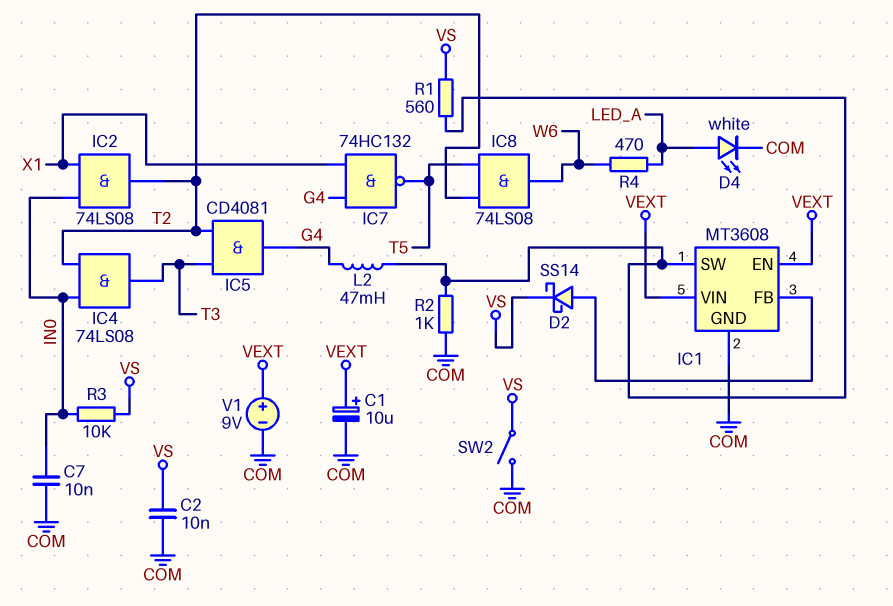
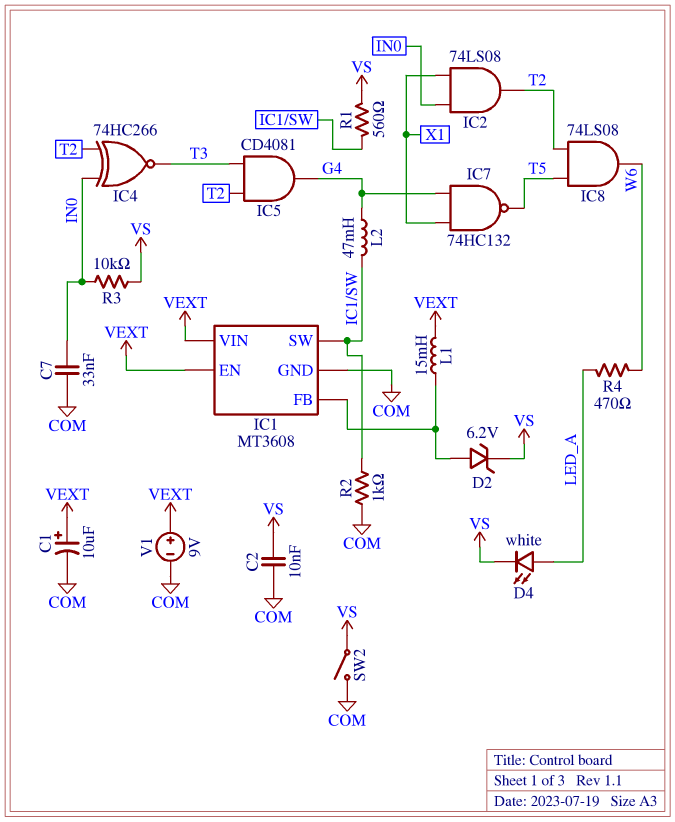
C7: 10nF (COM, IN0) -> 33nF (COM, IN0)
D2: schottky SS14 (A IC1/FB, K VS) -> zener 6.2V (A IC1/FB, K VS)
D4: LED white (A LED_A, K COM) -> LED white (A LED_A, K VS)
IC4: AND 74LS08 (in IN0, in T2, out T3) -> XNOR 74HC266 (in IN0, in T2, out T3)
L1: none -> 15mH (IC1/FB, VEXT)

